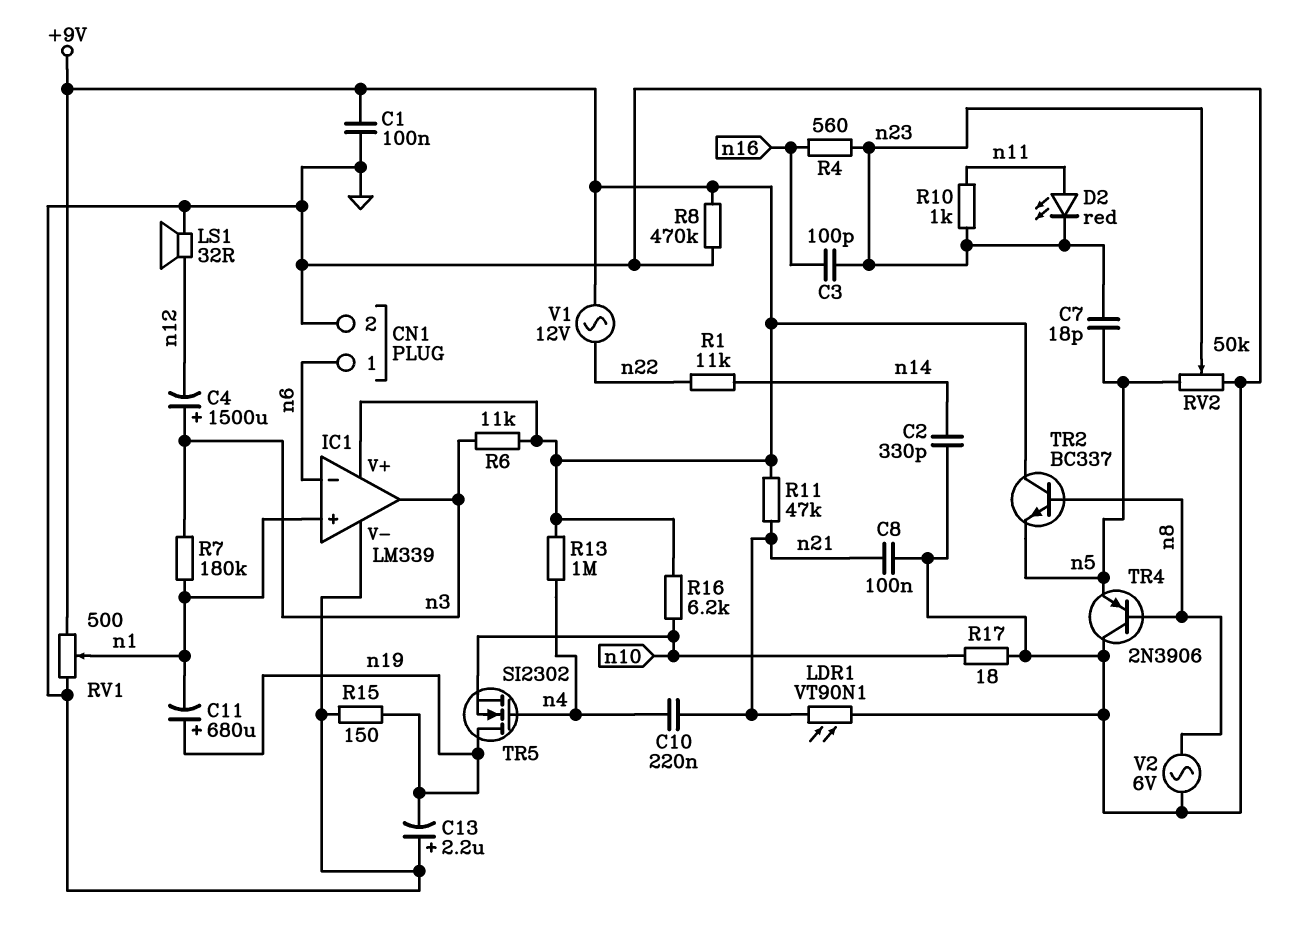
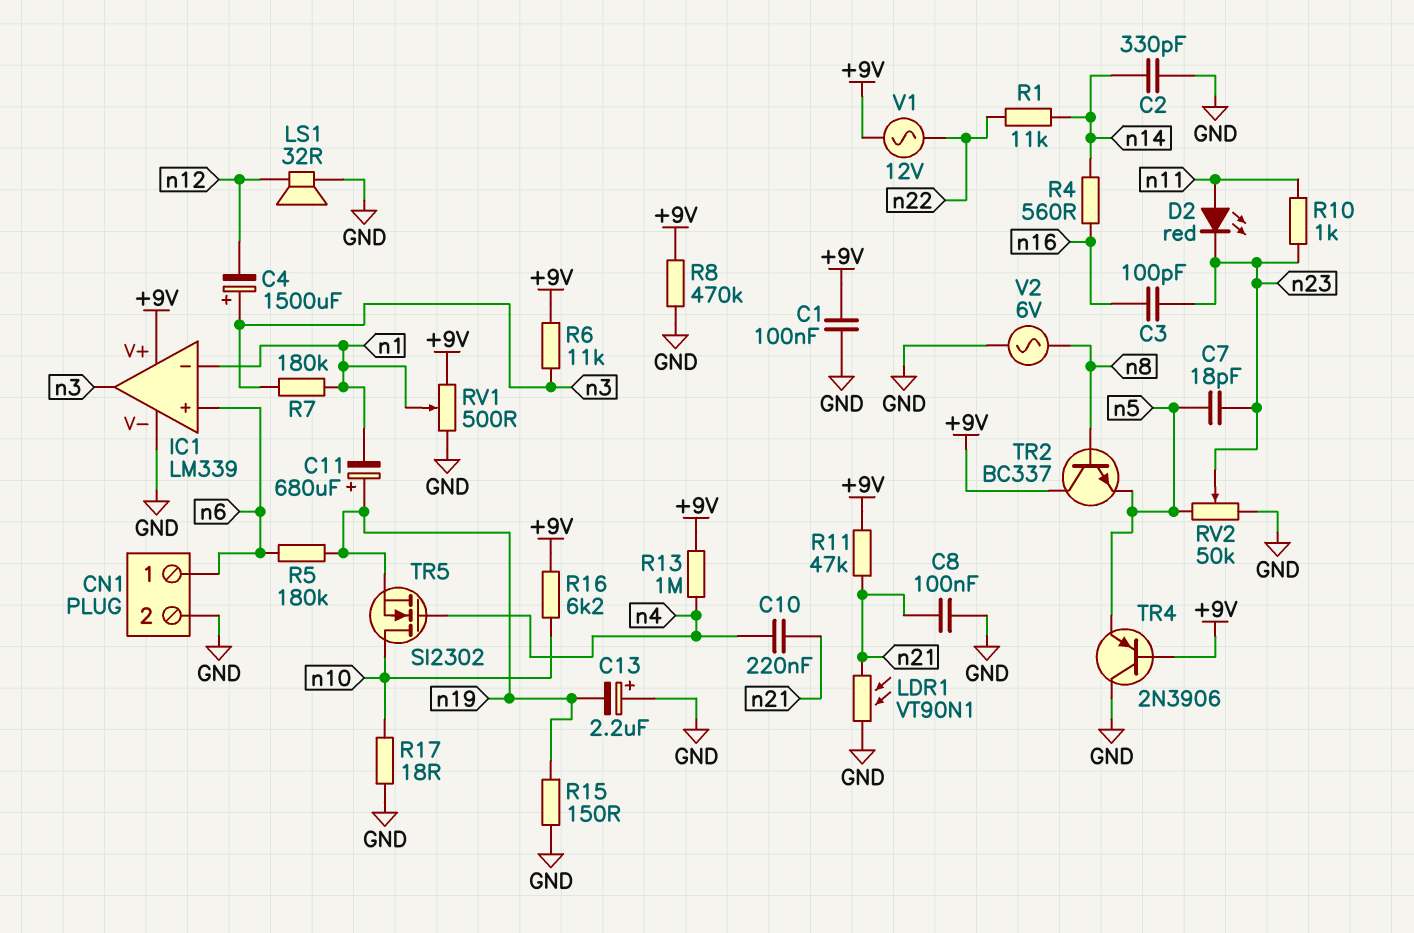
IC1 pin in+: n1 -> n6
IC1 pin in-: n6 -> n1
R4: 560 (n16, n23) -> 560 (n14, n16)
R5: none -> 180k (n6, n19)
TR4: PNP 2N3906 (B n8, C GND, E n5) -> PNP 2N3906 (B +9V, C GND, E n5)
TR5: NMOS SI2302 (G n4, D n19, S n10) -> NMOS SI2302 (G n4, D n10, S n19)

